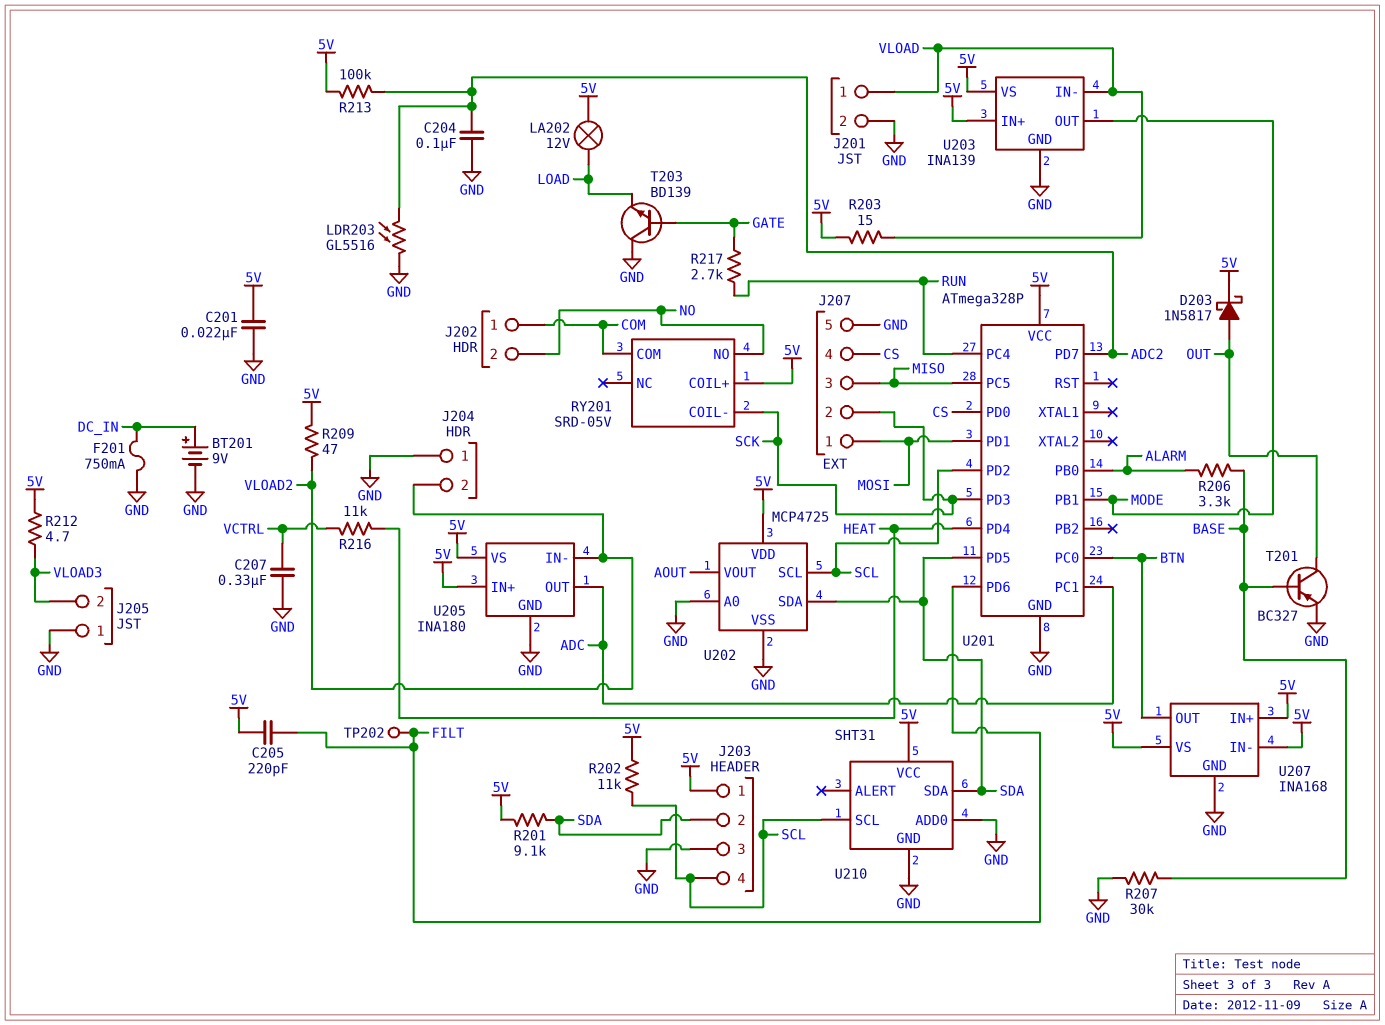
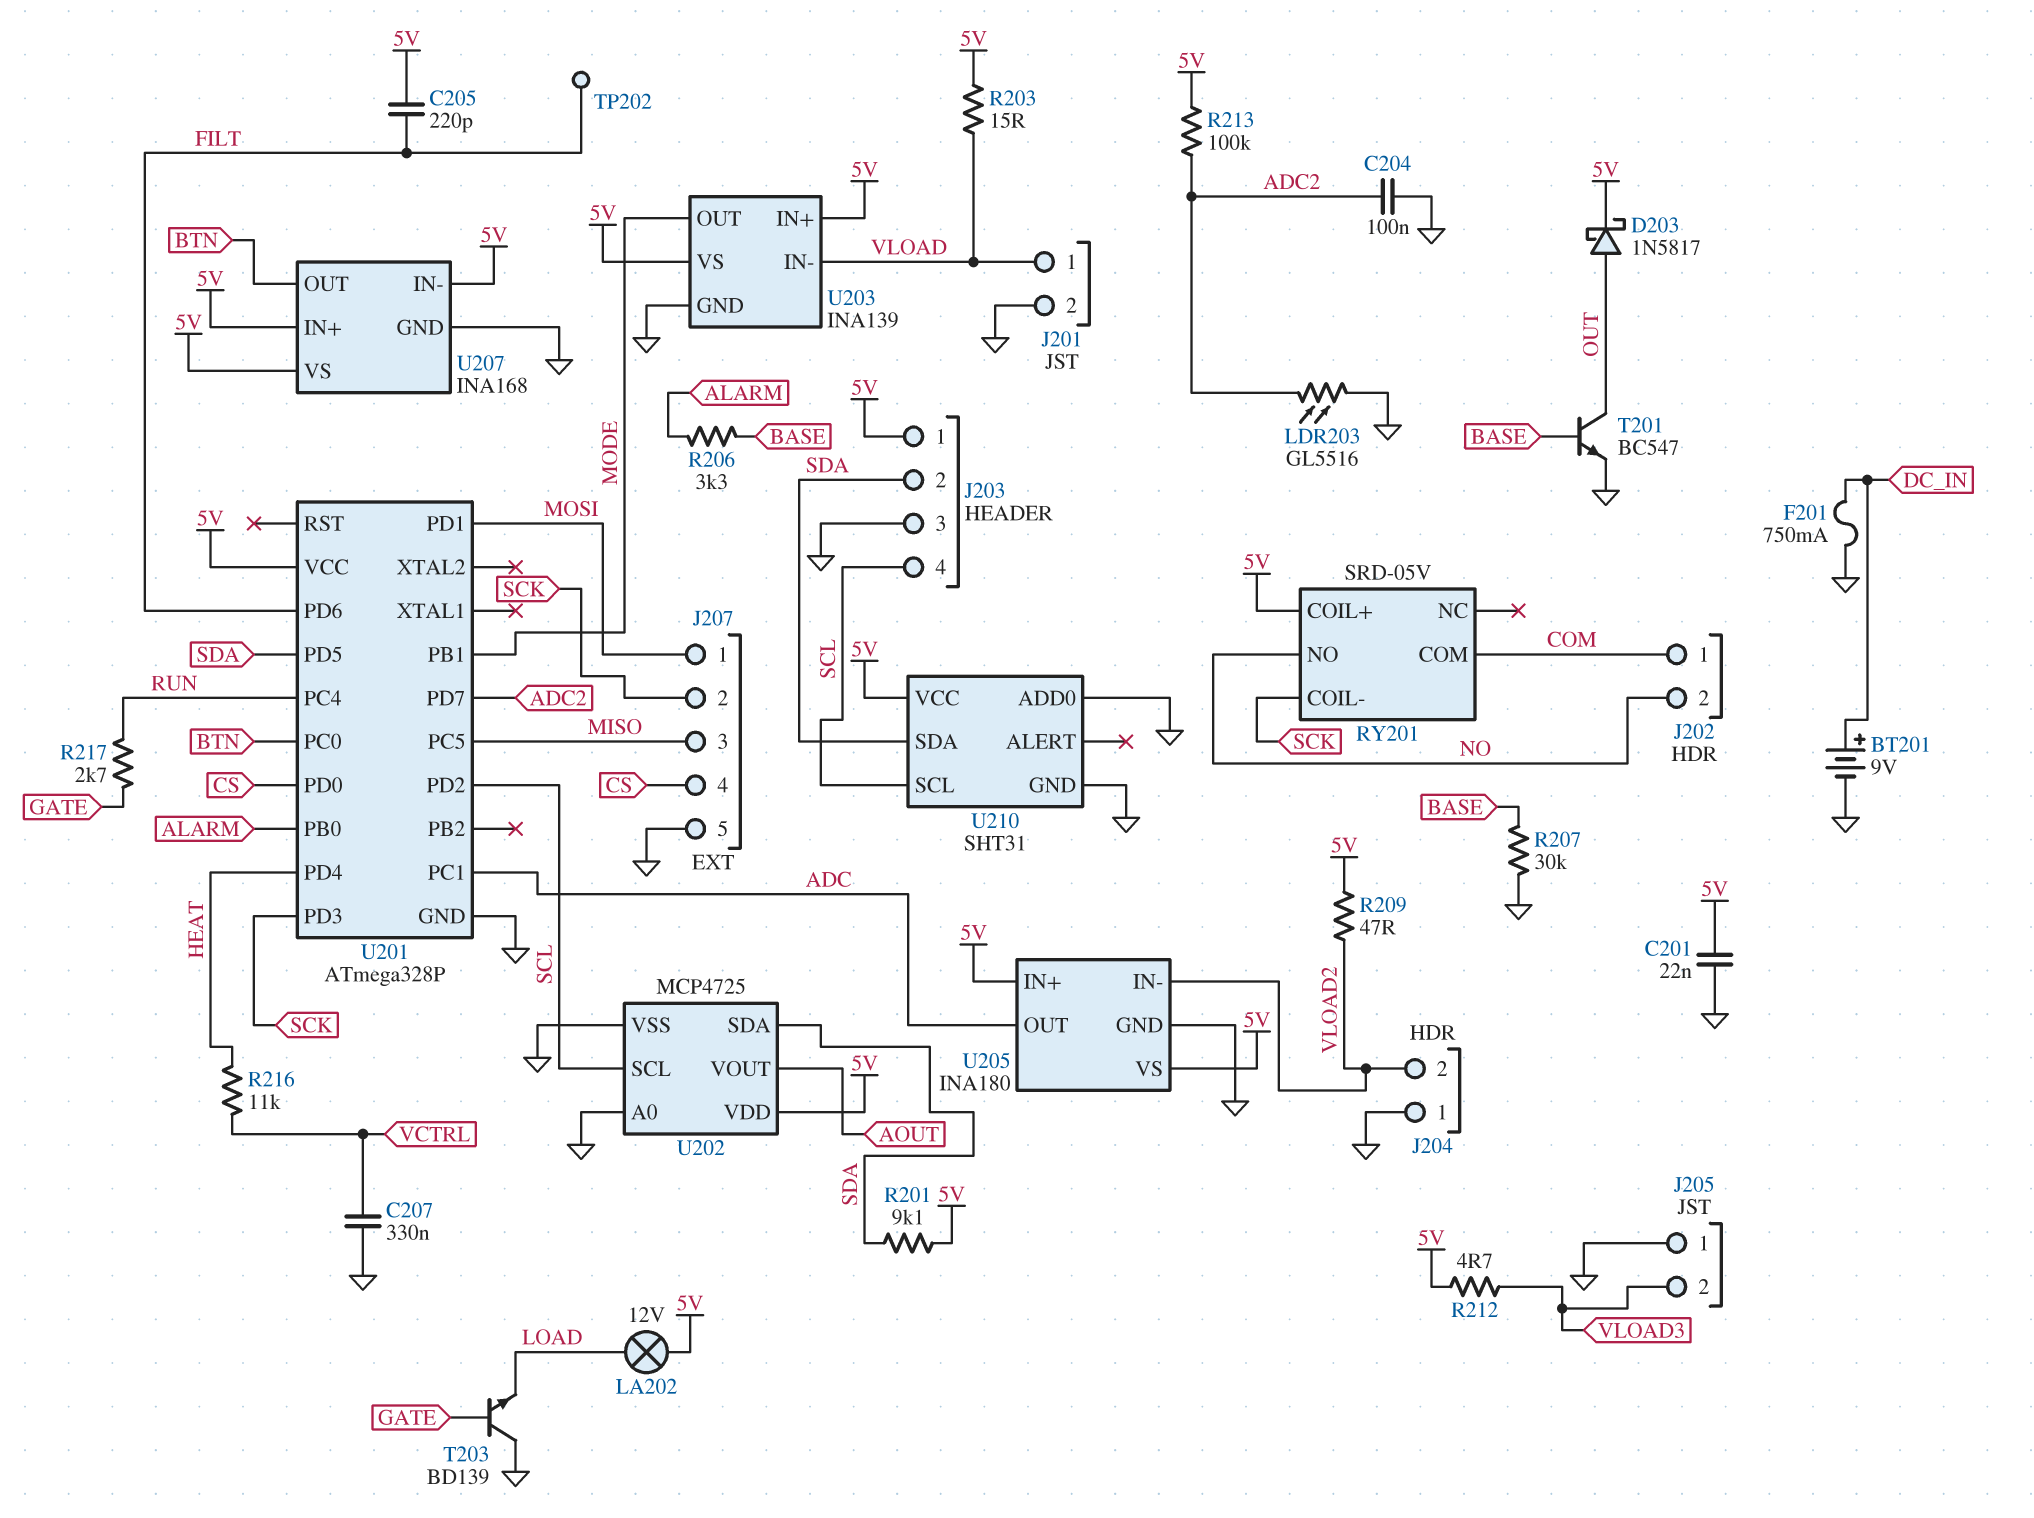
R202: 11k (5V, SCL) -> none
T201: PNP BC327 (B BASE, C OUT, E GND) -> NPN BC547 (B BASE, C OUT, E GND)

